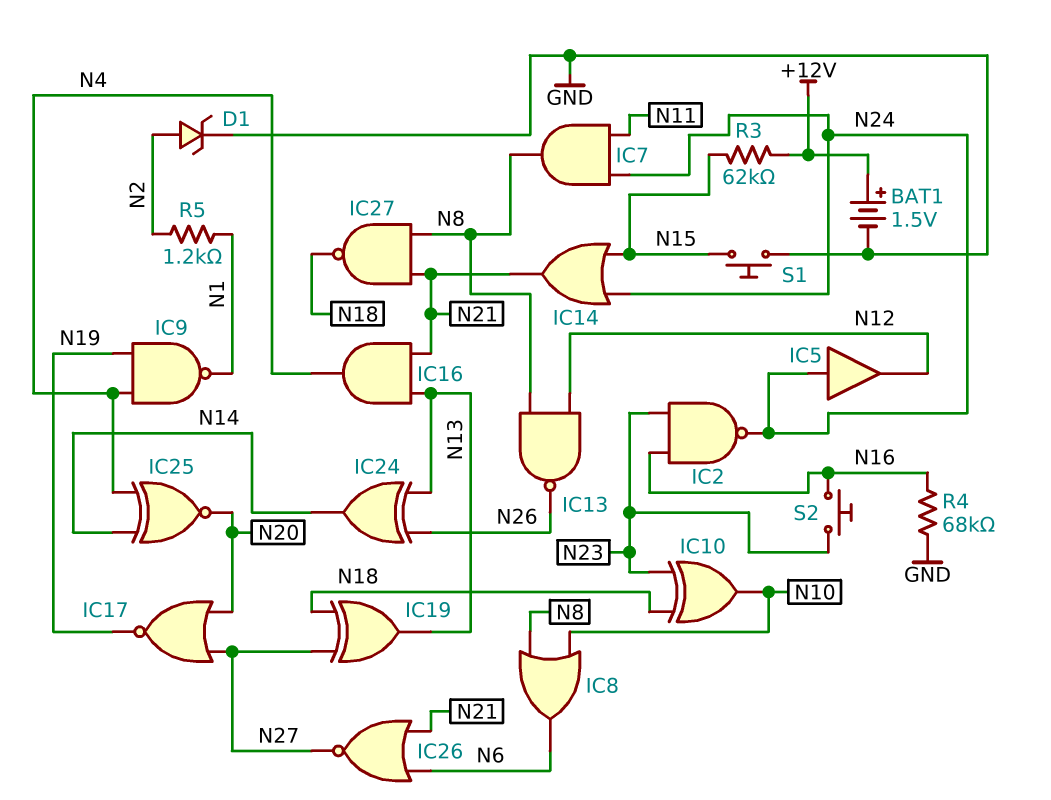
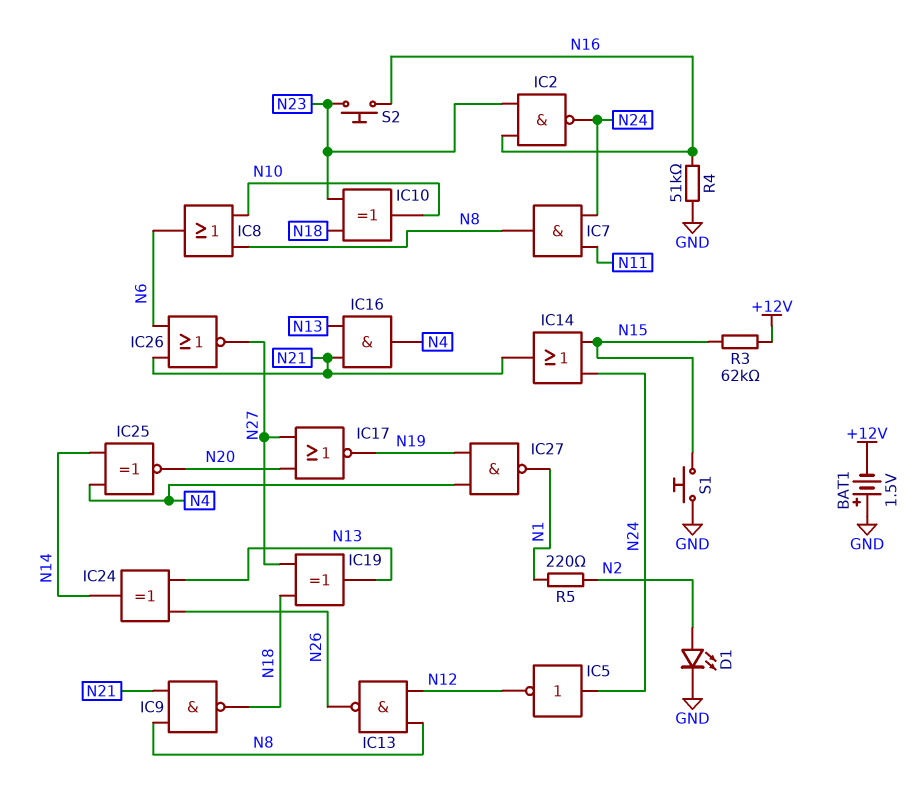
BAT1: 1.5V (plus +12V, minus GND) -> 1.5V (plus GND, minus +12V)
D1: zener (A N2, K GND) -> LED (A N2, K GND)
IC5: buffer (in N24, out N12) -> NOT (in N24, out N12)
IC9: NAND (in N4, in N19, out N1) -> NAND (in N8, in N21, out N18)
IC27: NAND (in N8, in N21, out N18) -> NAND (in N4, in N19, out N1)
R4: 68k (GND, N16) -> 51k (GND, N16)
R5: 1.2k (N1, N2) -> 220 (N1, N2)

